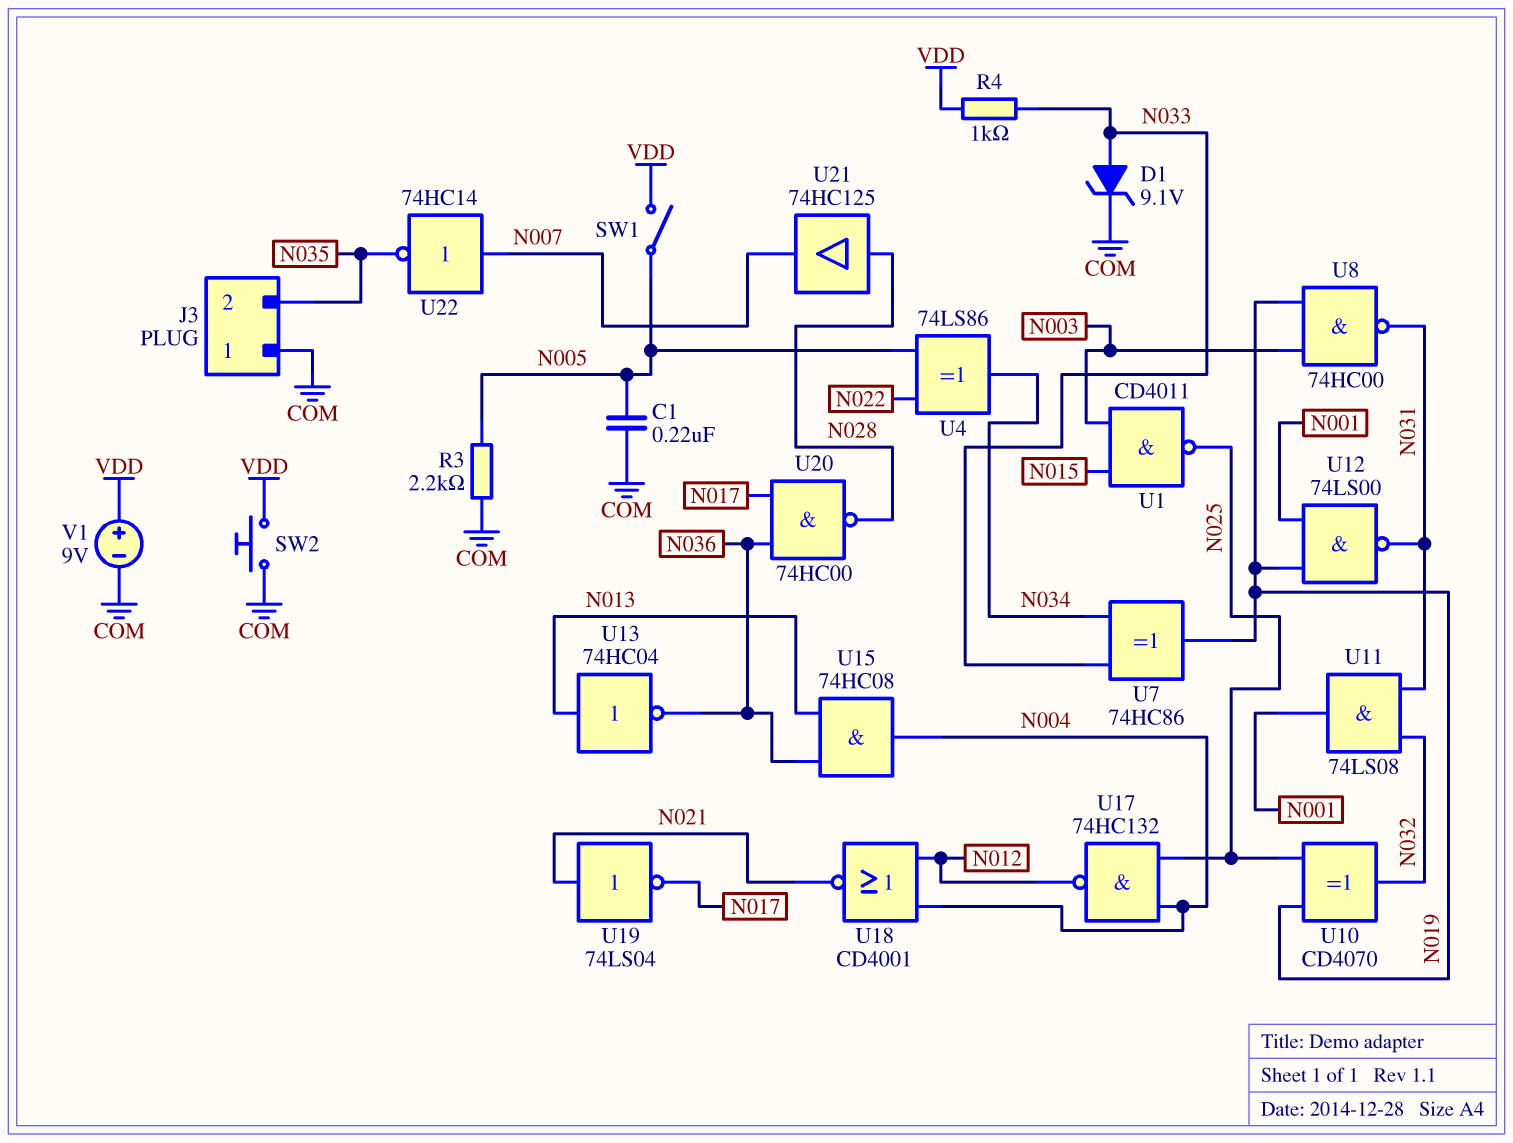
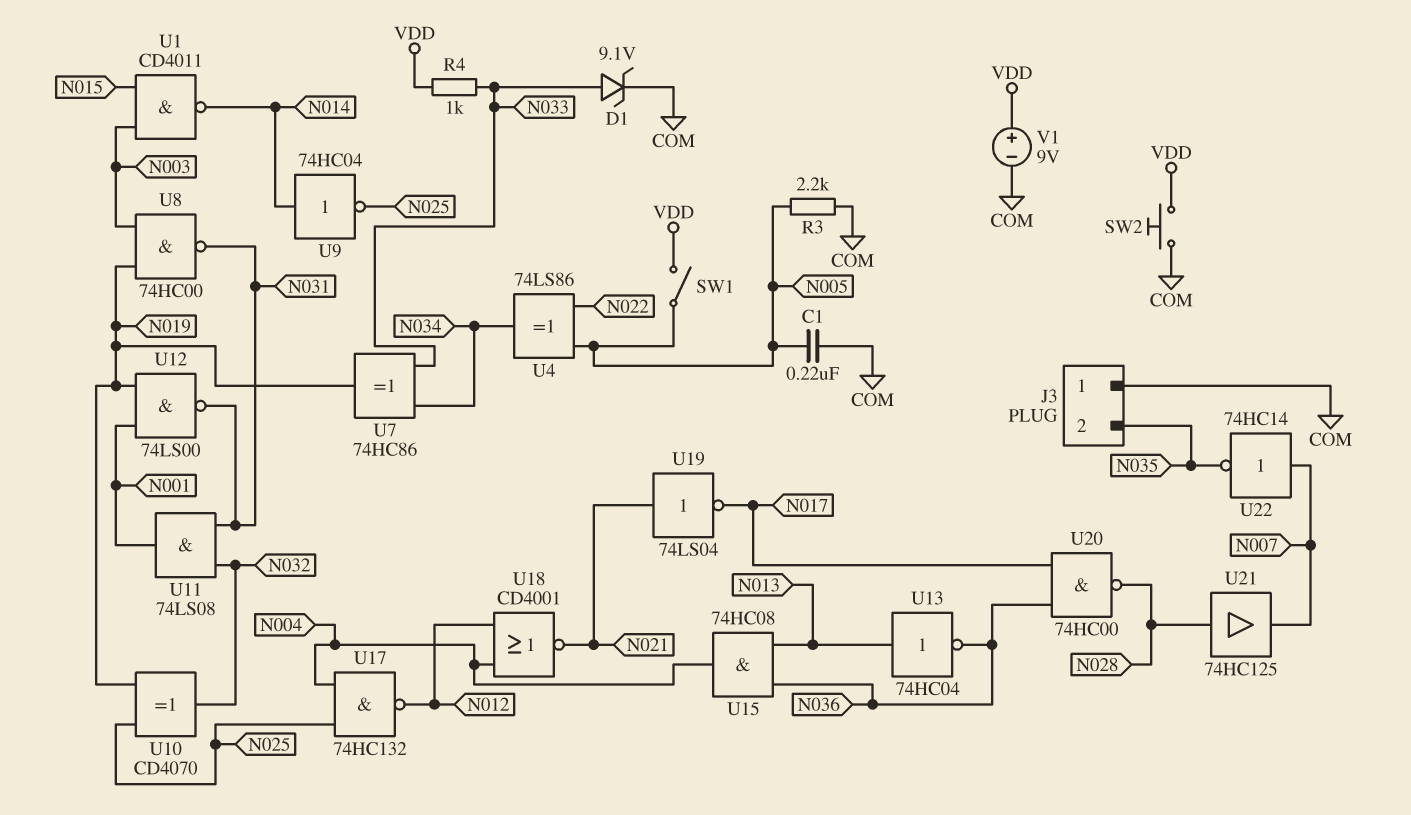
U1: NAND CD4011 (in N003, in N015, out N025) -> NAND CD4011 (in N003, in N015, out N014)
U9: none -> NOT 74HC04 (in N014, out N025)

